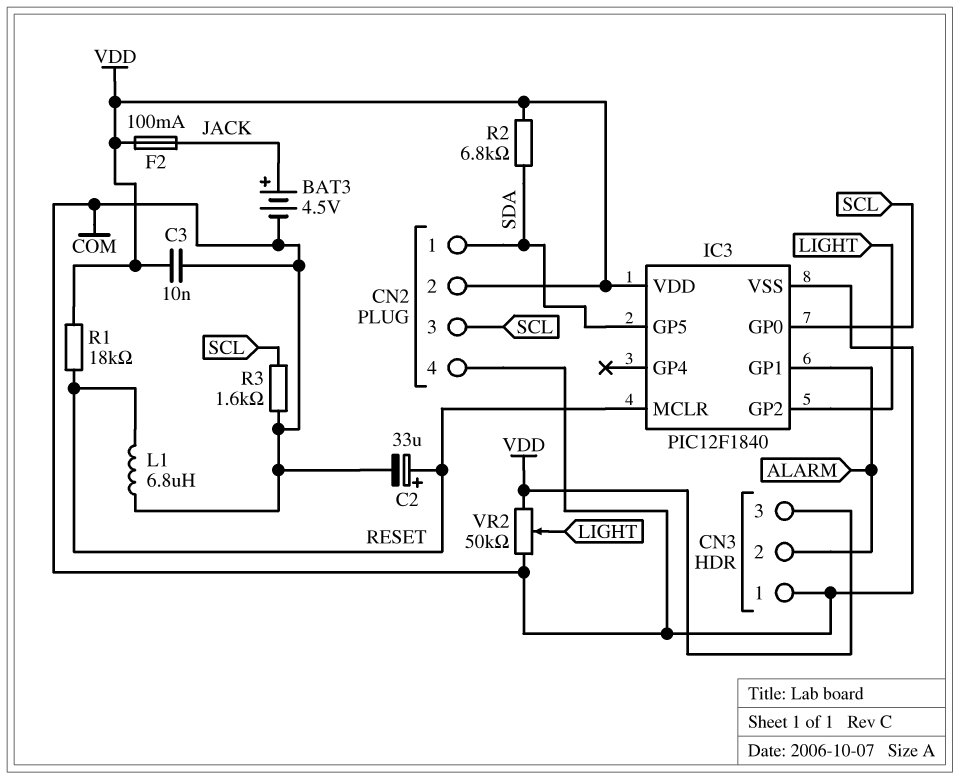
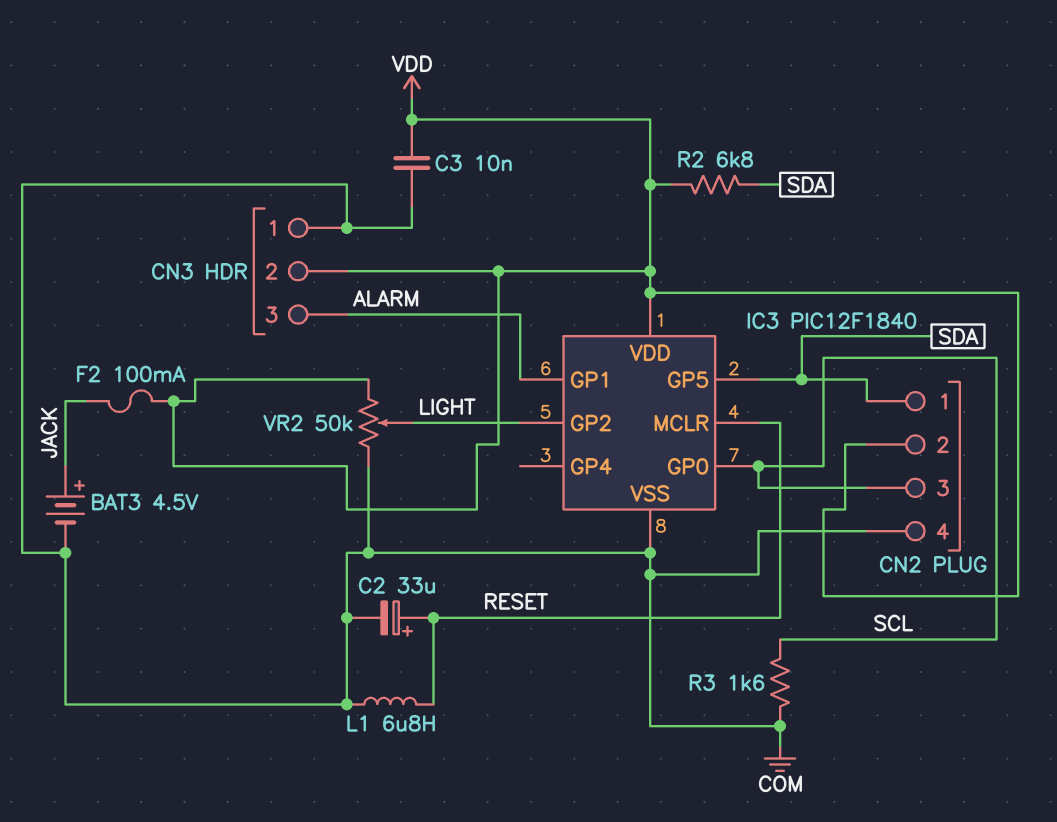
CN3 pin 2: ALARM -> VDD
CN3 pin 3: VDD -> ALARM
R1: 18k (RESET, VDD) -> none

